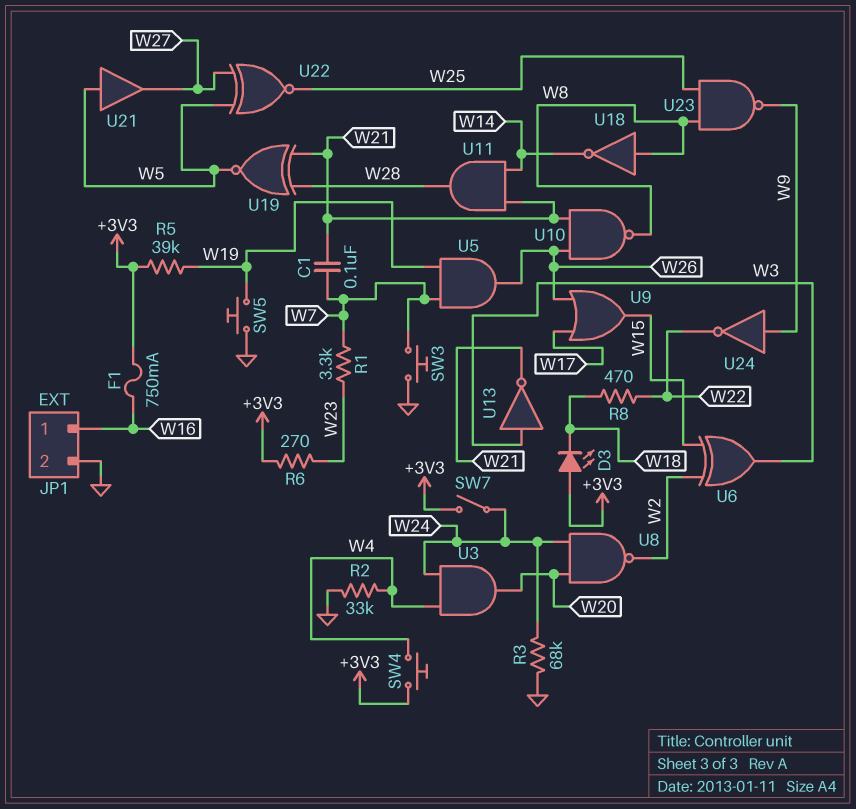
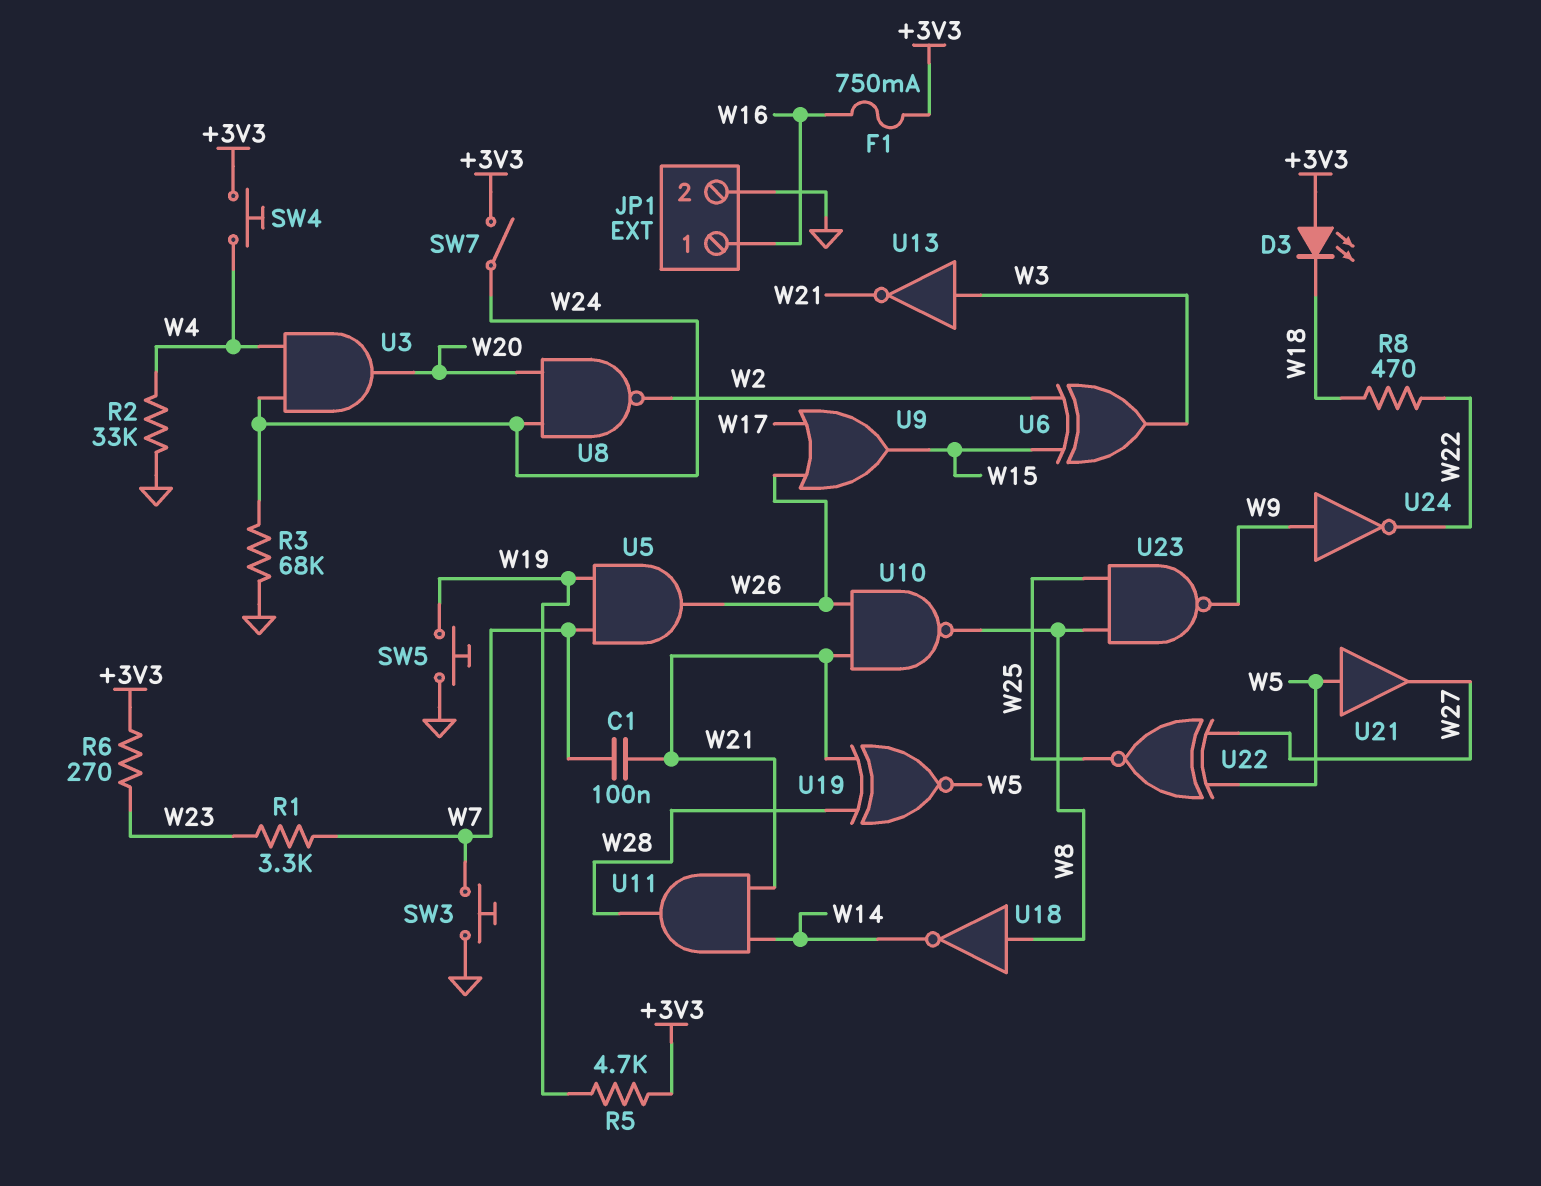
R5: 39k (+3V3, W19) -> 4.7k (+3V3, W19)

